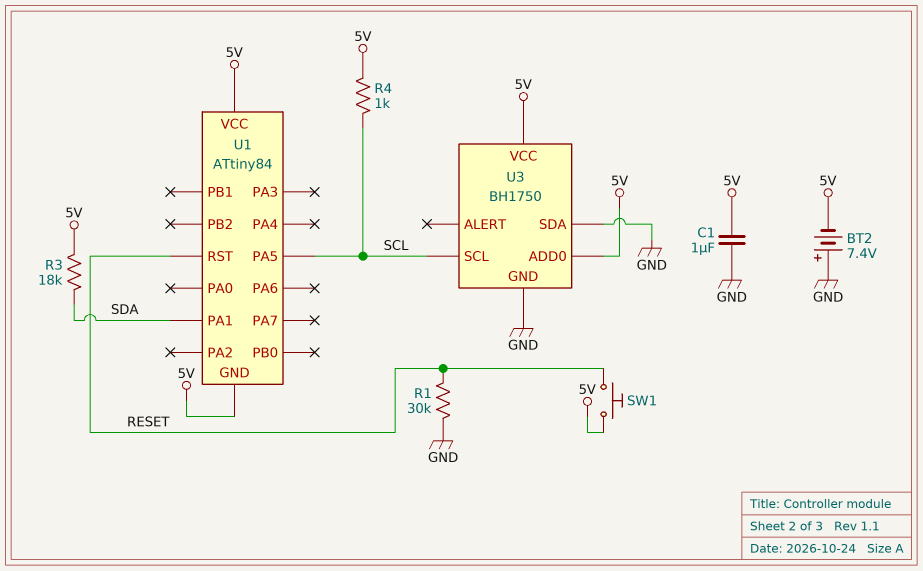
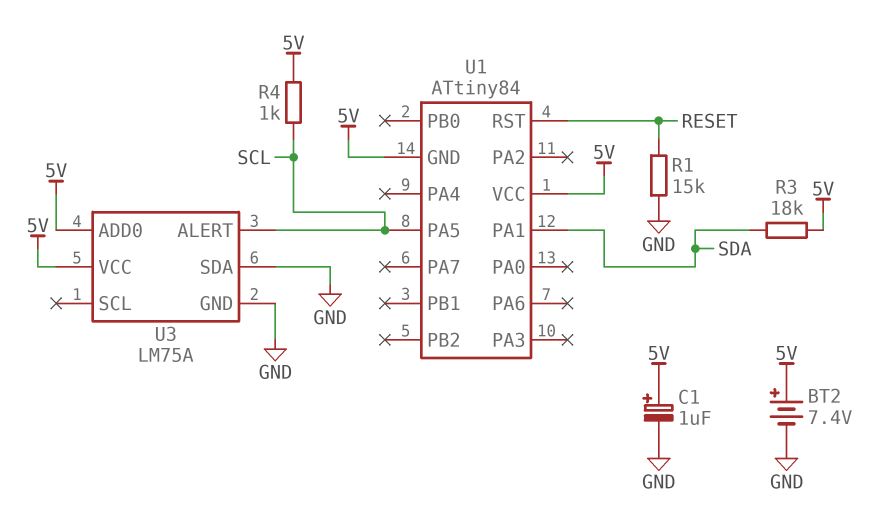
BT2: 7.4V (plus GND, minus 5V) -> 7.4V (plus 5V, minus GND)
C1: 1uF (5V, GND) -> 1uF (plus 5V, minus GND)
R1: 30k (GND, RESET) -> 15k (GND, RESET)
SW1: button (5V, RESET) -> none
U3: BH1750 -> LM75A
U3 pin ALERT: none -> SCL
U3 pin SCL: SCL -> none

